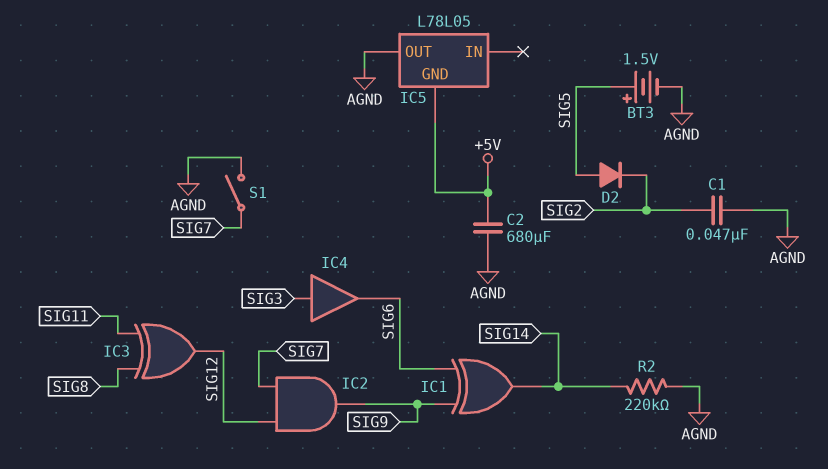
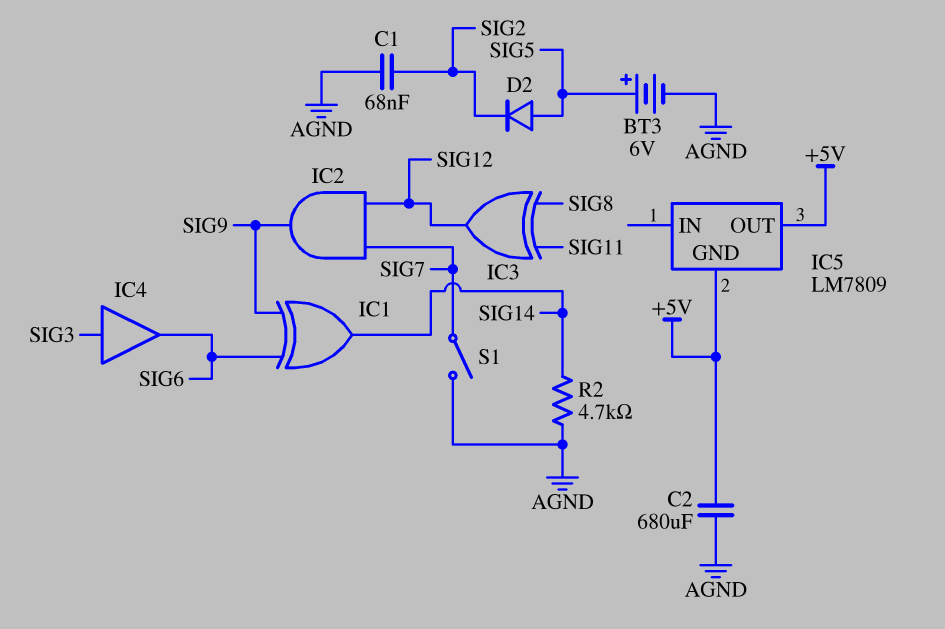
BT3: 1.5V (plus SIG5, minus AGND) -> 6V (plus SIG5, minus AGND)
C1: 47nF (AGND, SIG2) -> 68nF (AGND, SIG2)
IC5: L78L05 -> LM7809
IC5 pin OUT: AGND -> +5V
R2: 220k (AGND, SIG14) -> 4.7k (AGND, SIG14)

